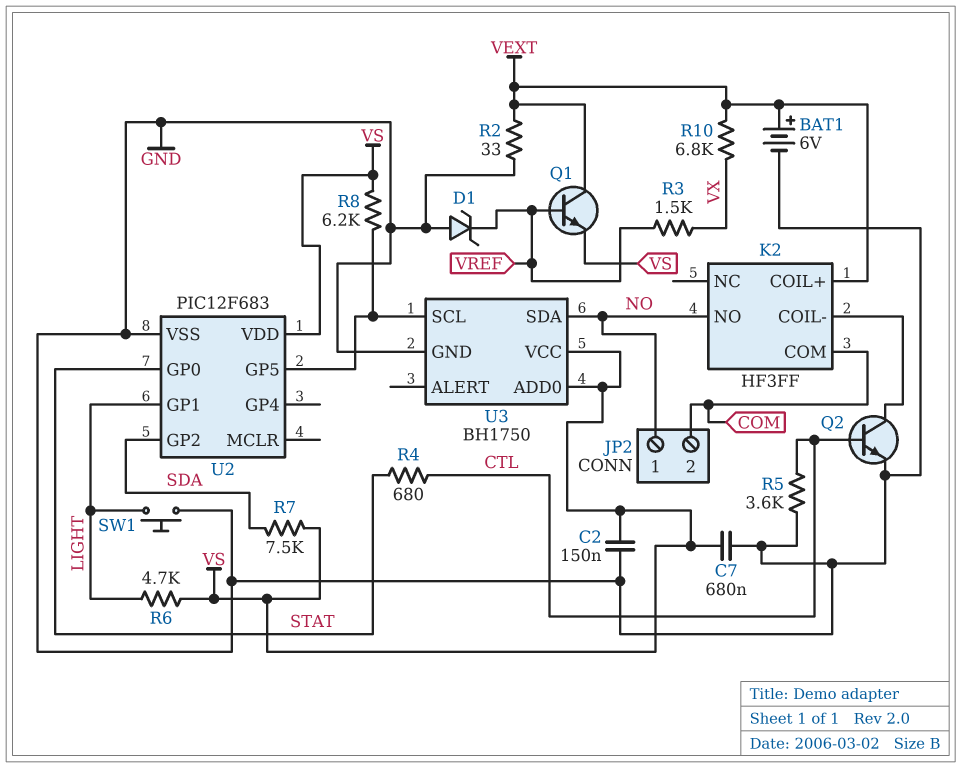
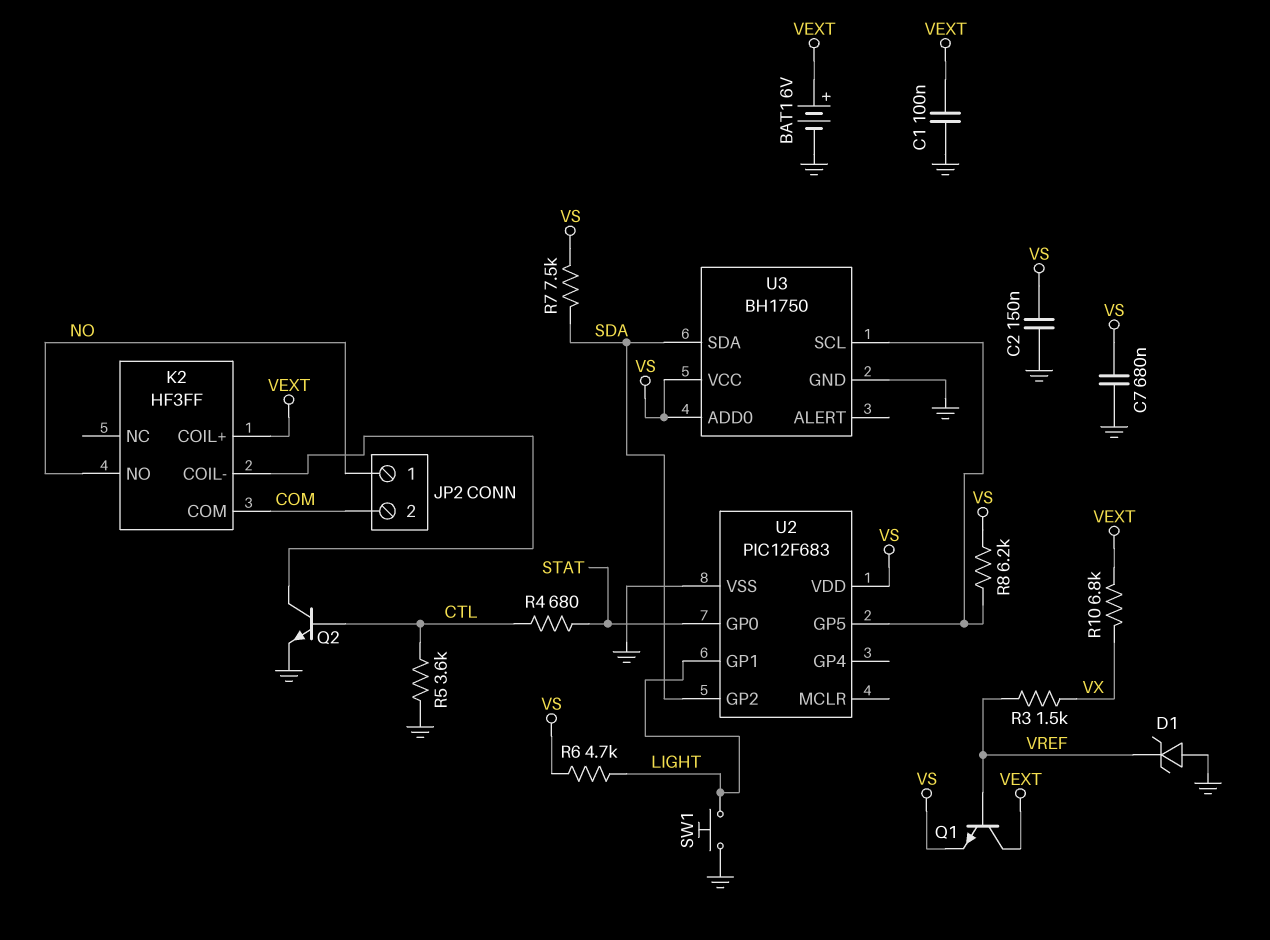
C1: none -> 100nF (GND, VEXT)
R2: 33 (GND, VEXT) -> none
U3 pin SDA: NO -> SDA

